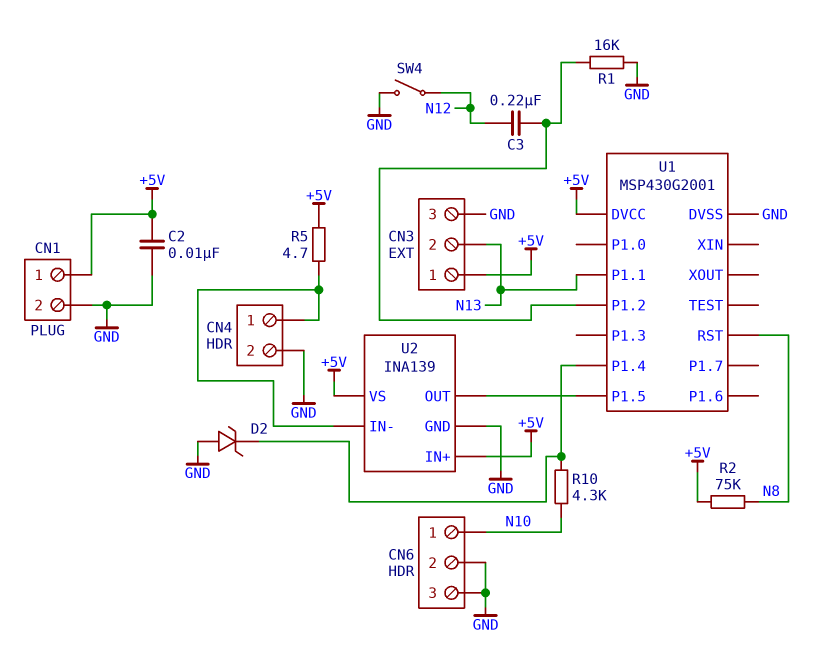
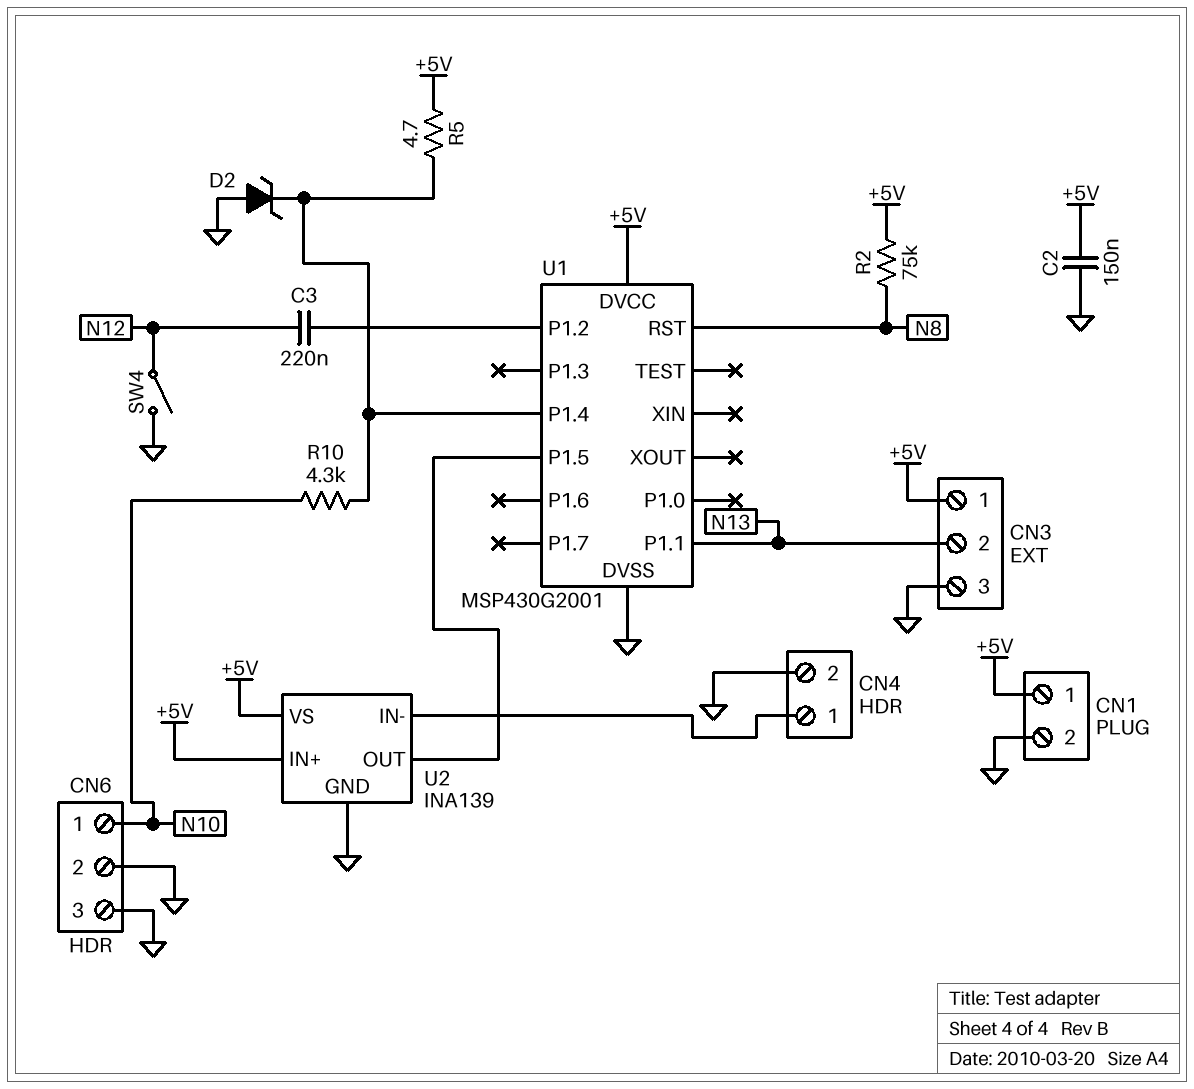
C2: 10nF (+5V, GND) -> 150nF (+5V, GND)
R1: 16k (GND, U1/P1.2) -> none
R5: 4.7 (+5V, CN4/1) -> 4.7 (+5V, U1/P1.4)

